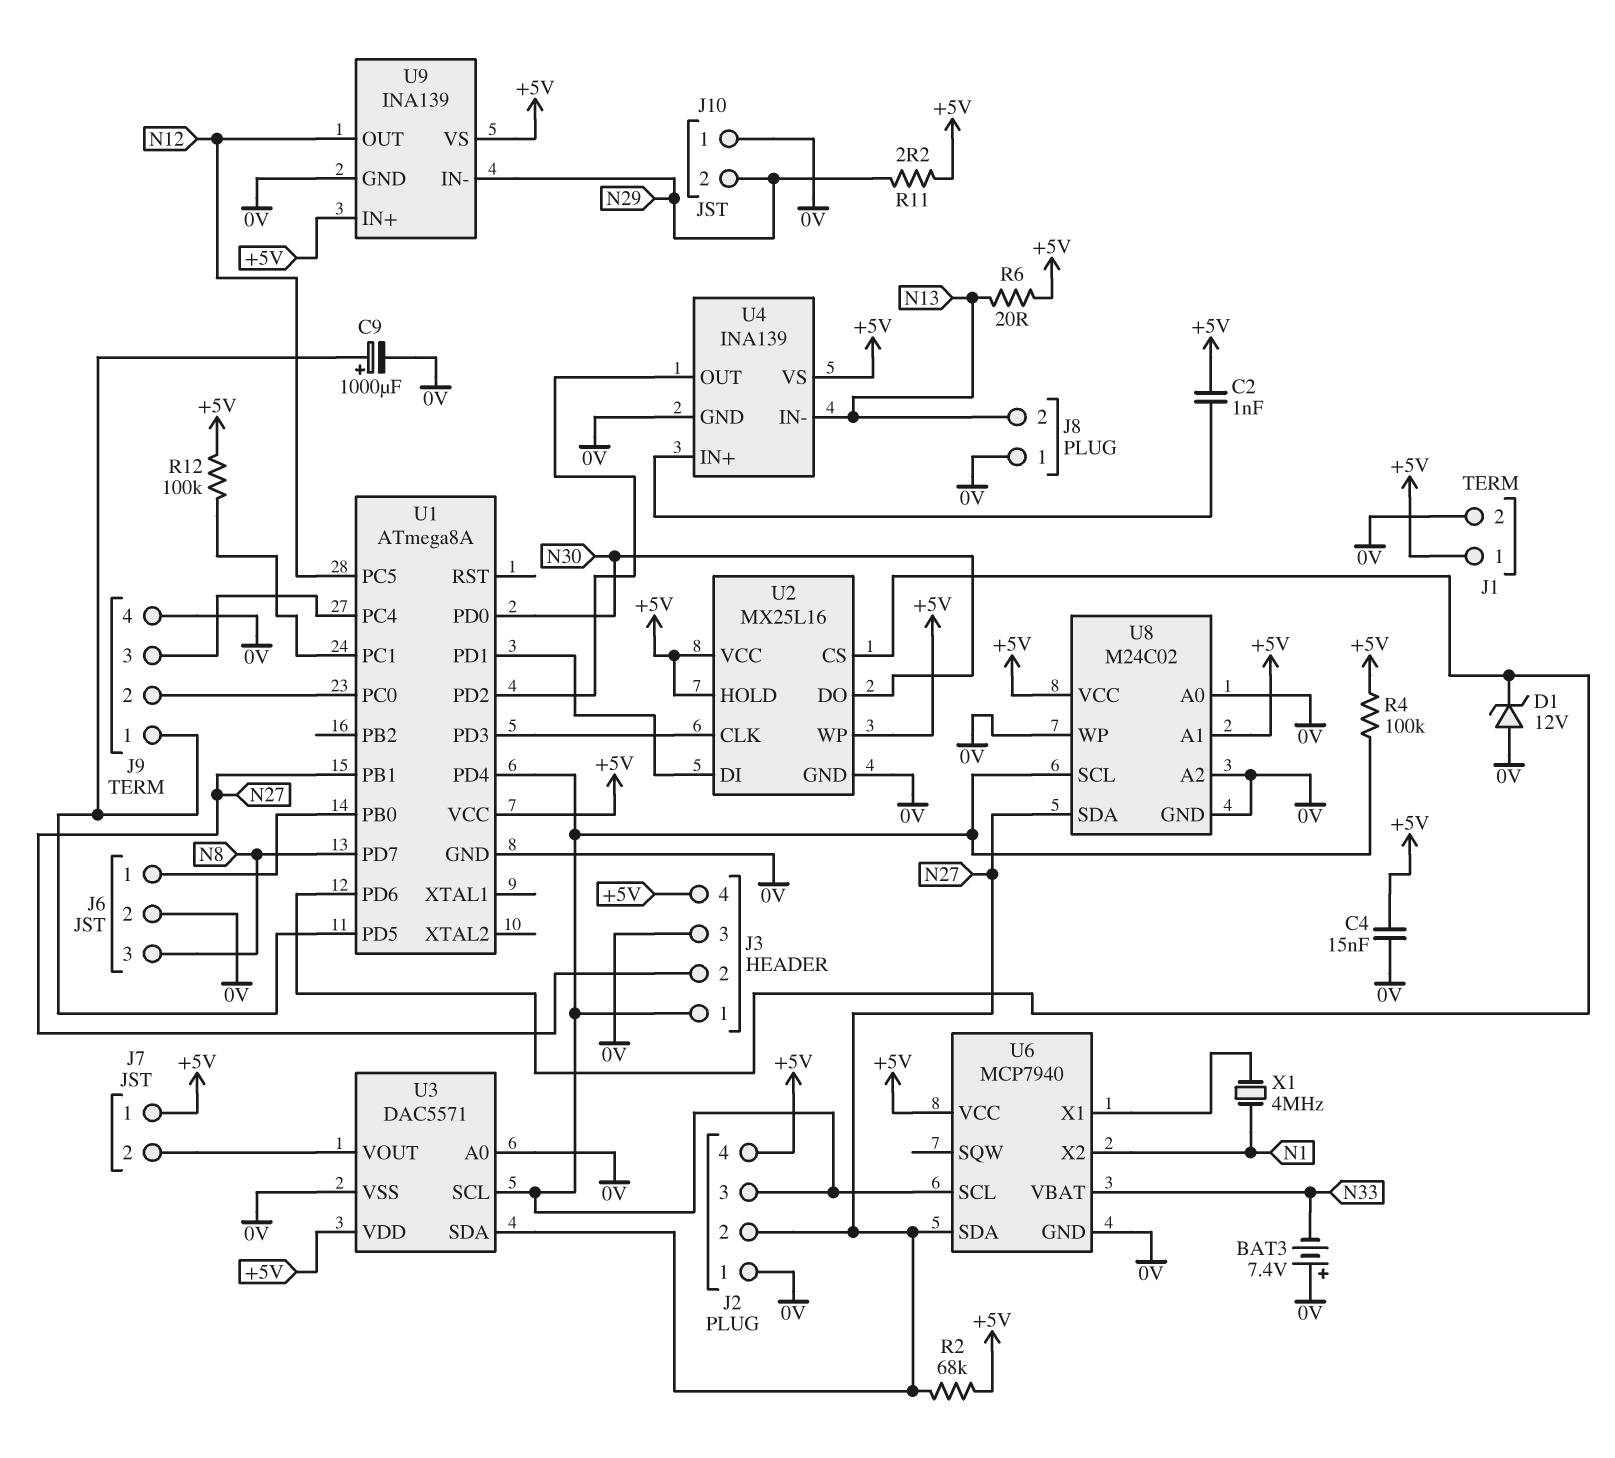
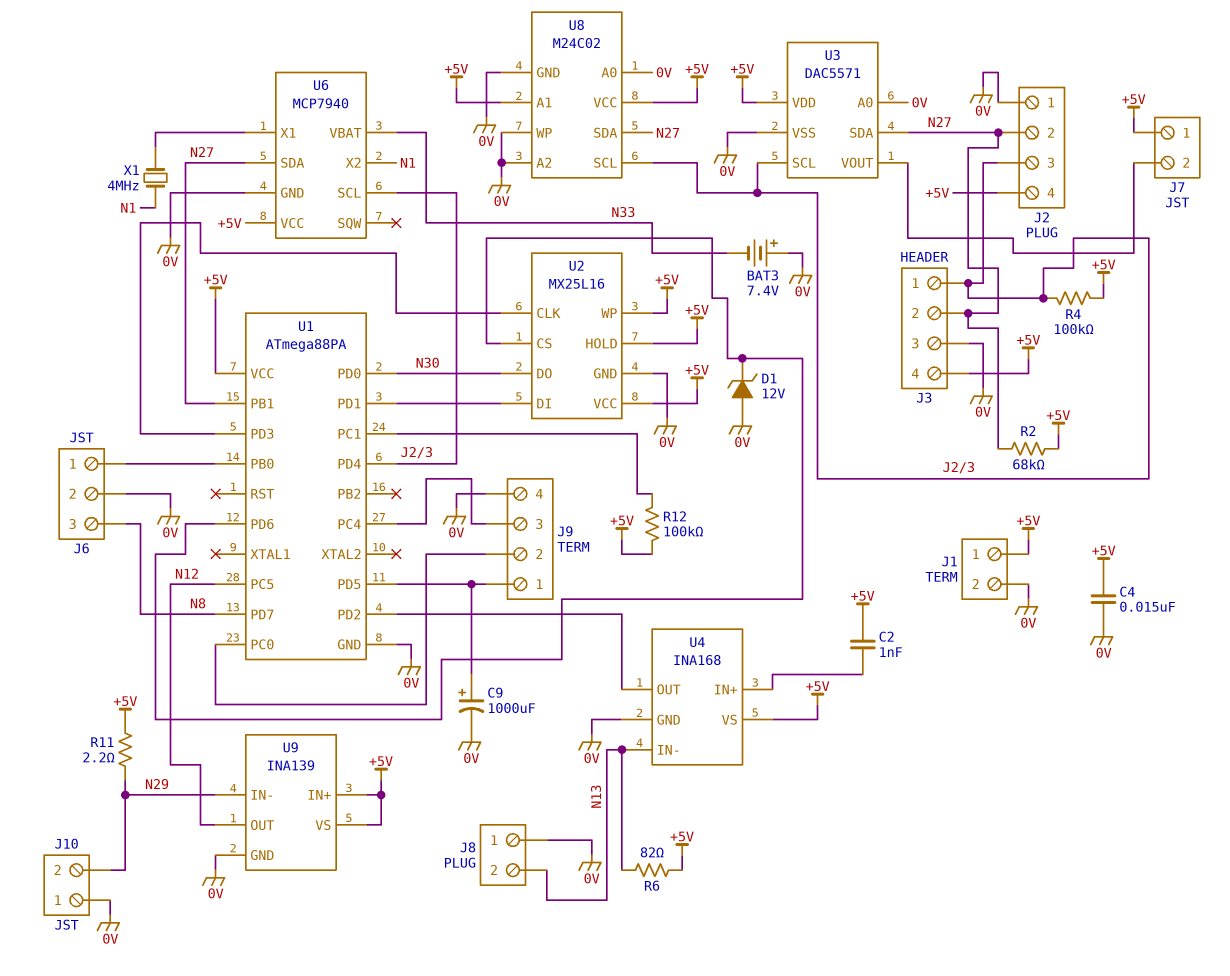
R6: 20 (+5V, N13) -> 82 (+5V, N13)
U1: ATmega8A -> ATmega88PA
U4: INA139 -> INA168

